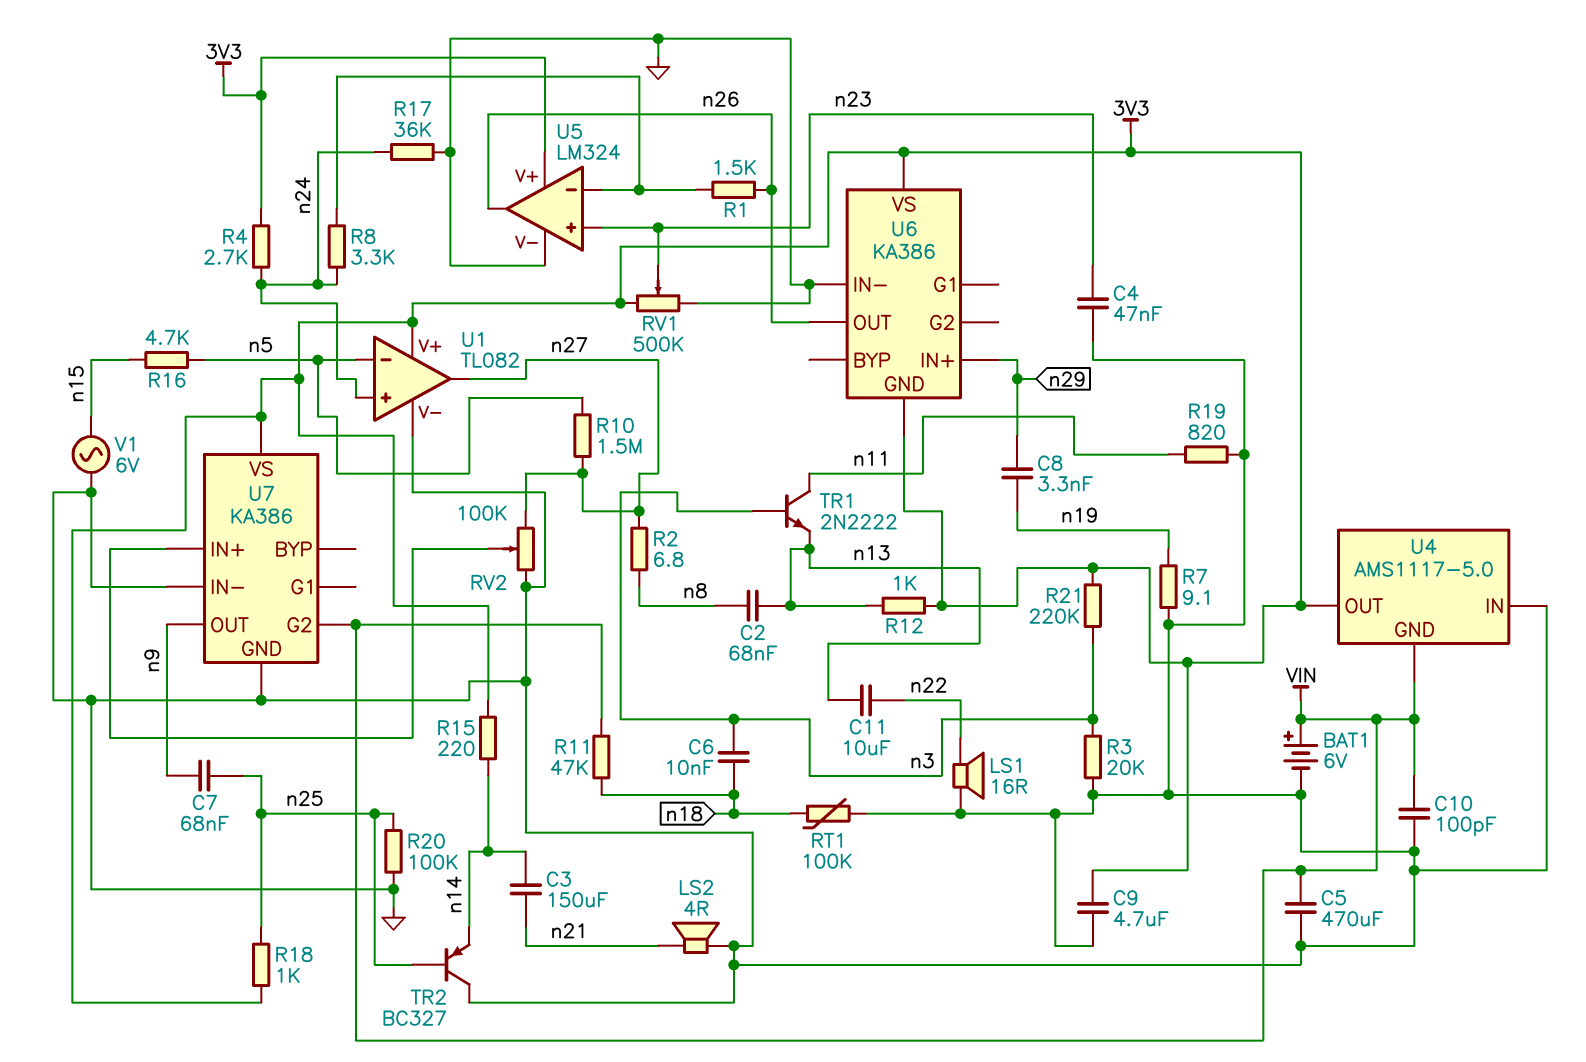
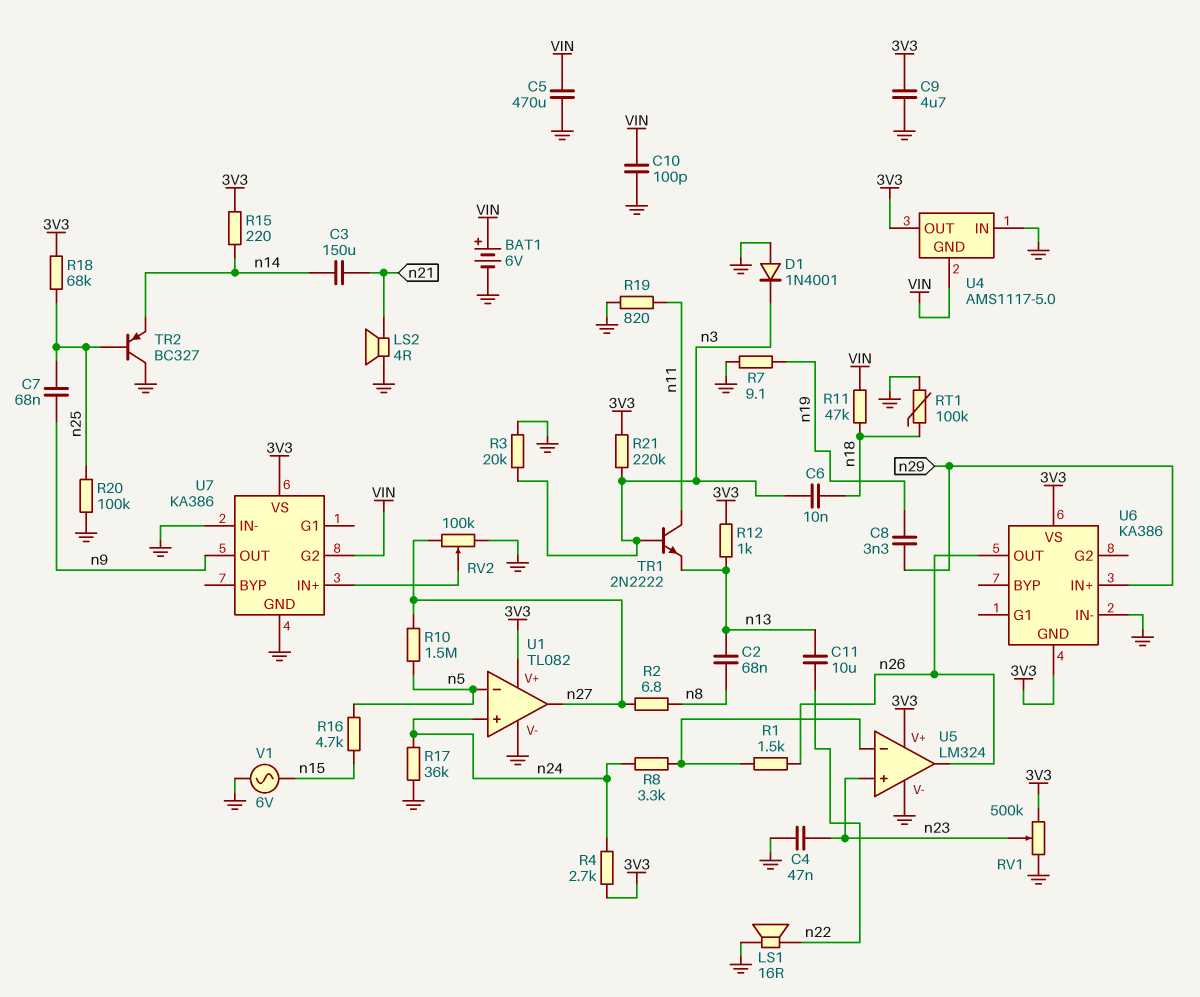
D1: none -> diode 1N4001 (A GND, K n3)
R18: 1k (3V3, n25) -> 68k (3V3, n25)

